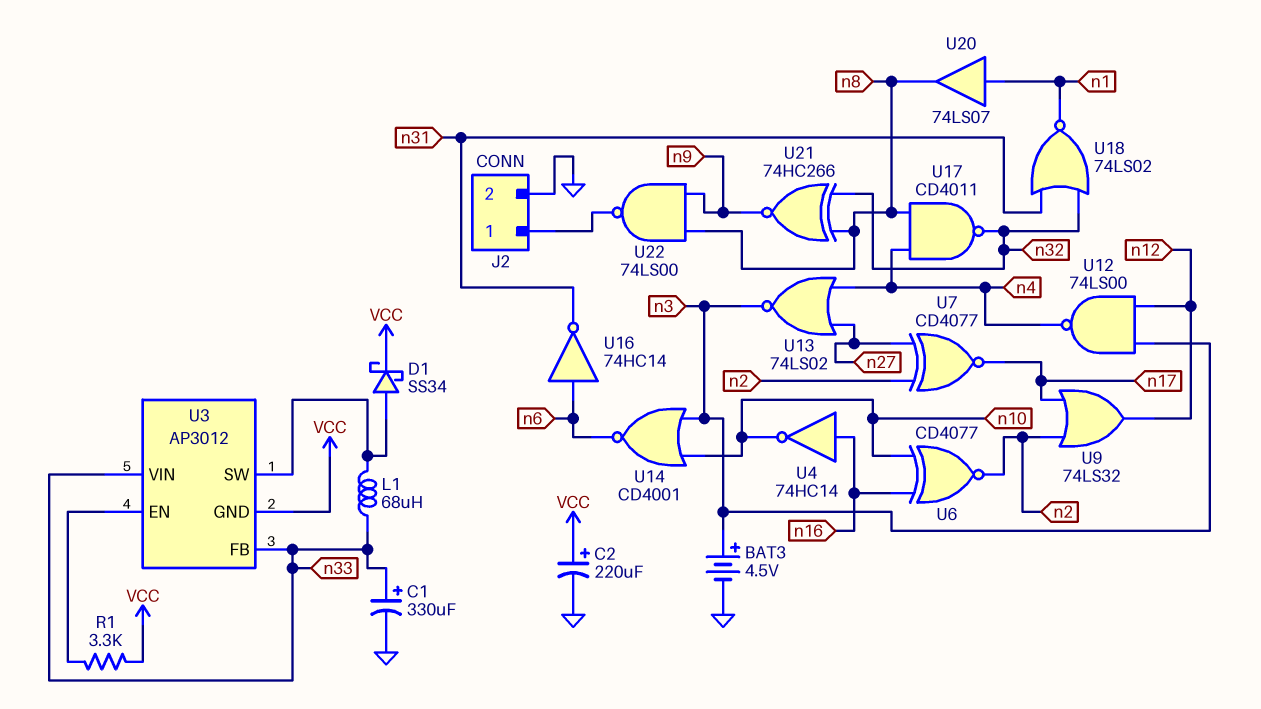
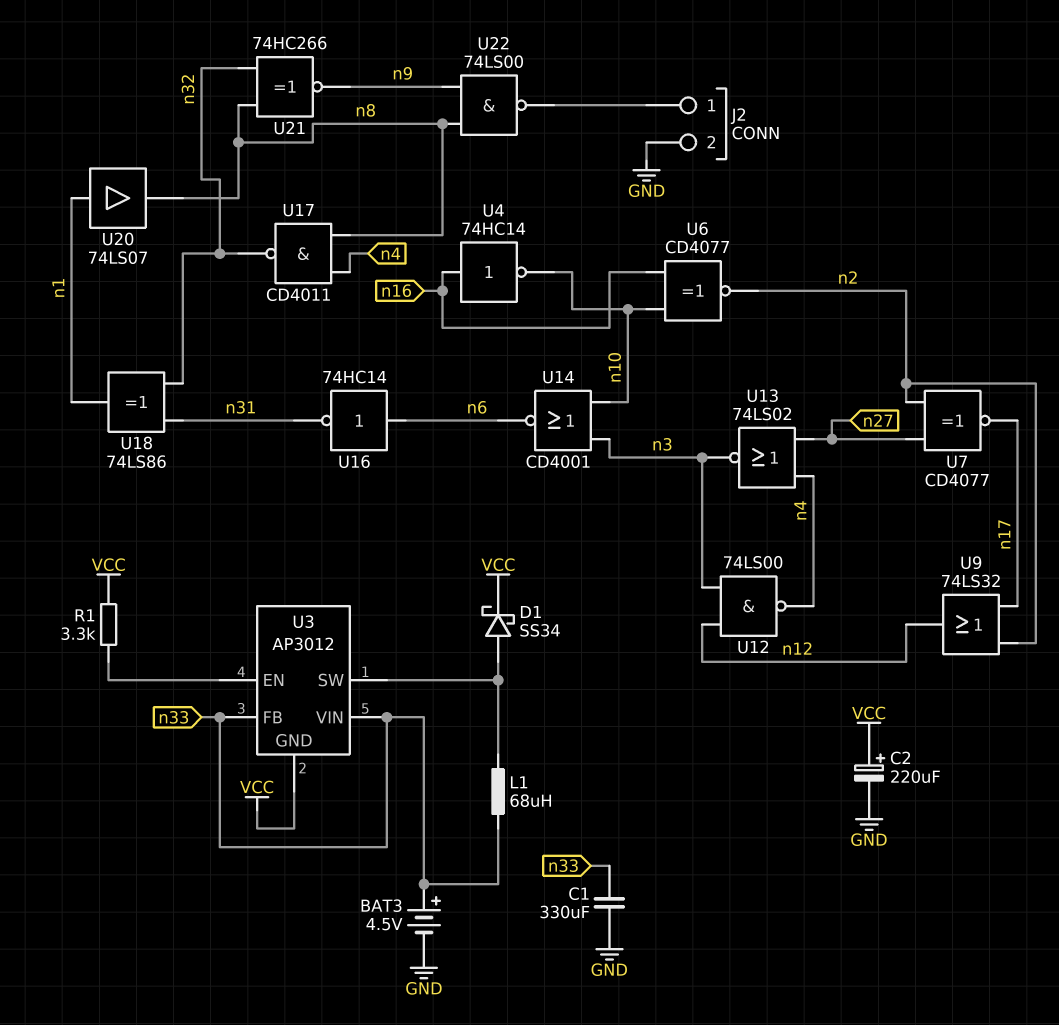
BAT3: 4.5V (plus n3, minus GND) -> 4.5V (plus n33, minus GND)
C1: 330uF (plus n33, minus GND) -> 330uF (GND, n33)
U18: NOR 74LS02 (in n31, in n32, out n1) -> XOR 74LS86 (in n31, in n32, out n1)

